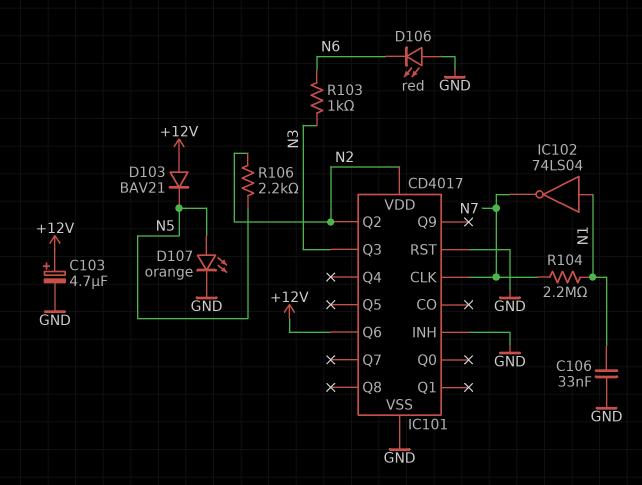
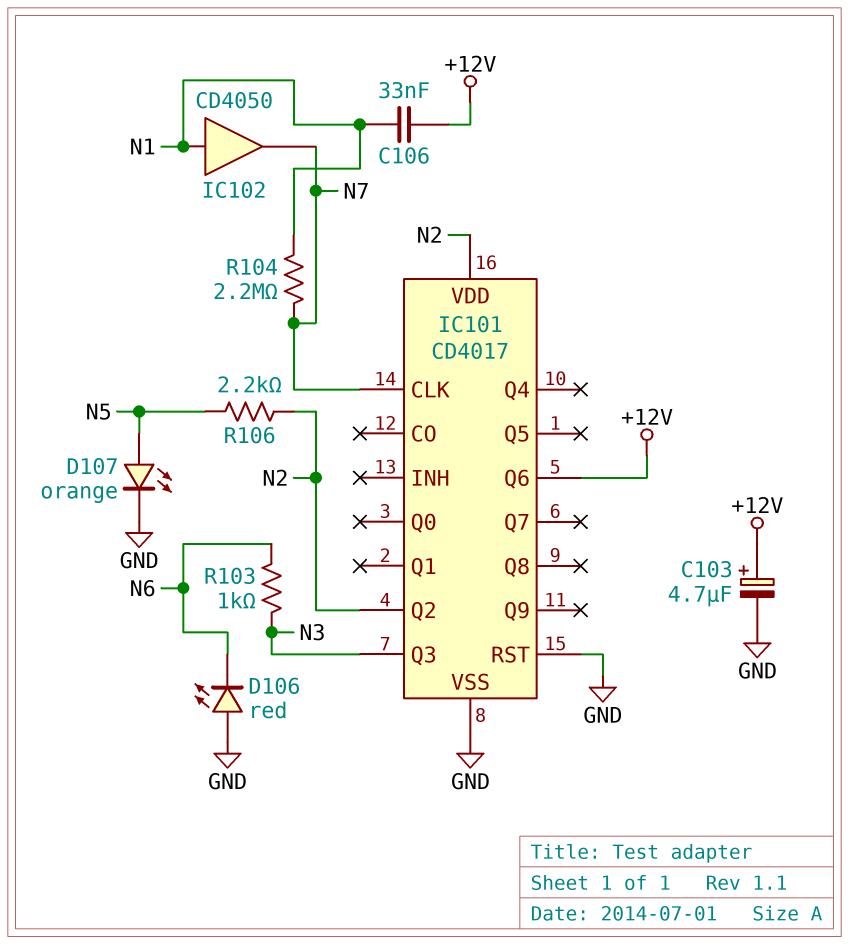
C106: 33nF (GND, N1) -> 33nF (+12V, N1)
D103: diode BAV21 (A +12V, K N5) -> none
IC101 pin INH: GND -> none
IC102: NOT 74LS04 (in N1, out N7) -> buffer CD4050 (in N1, out N7)

